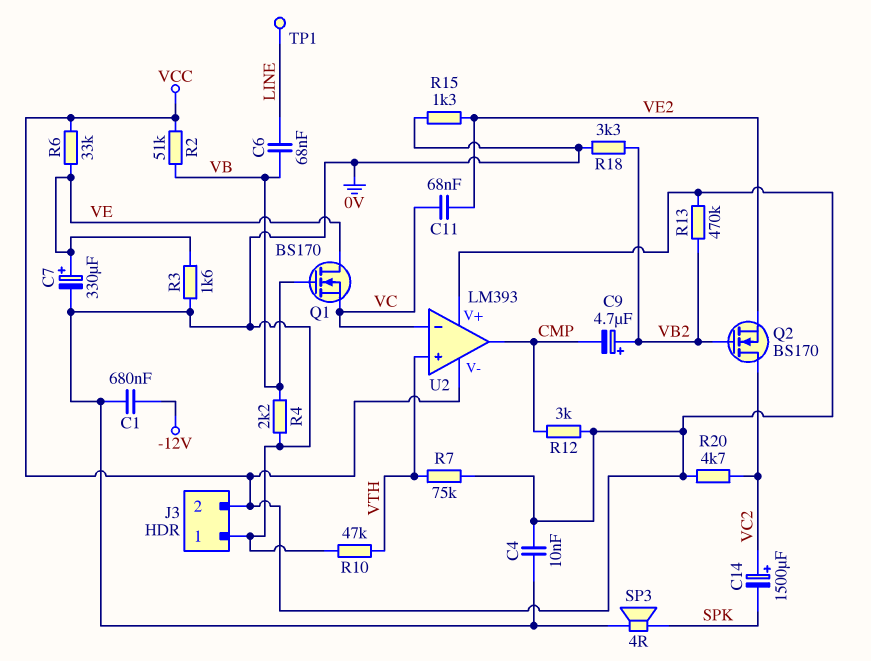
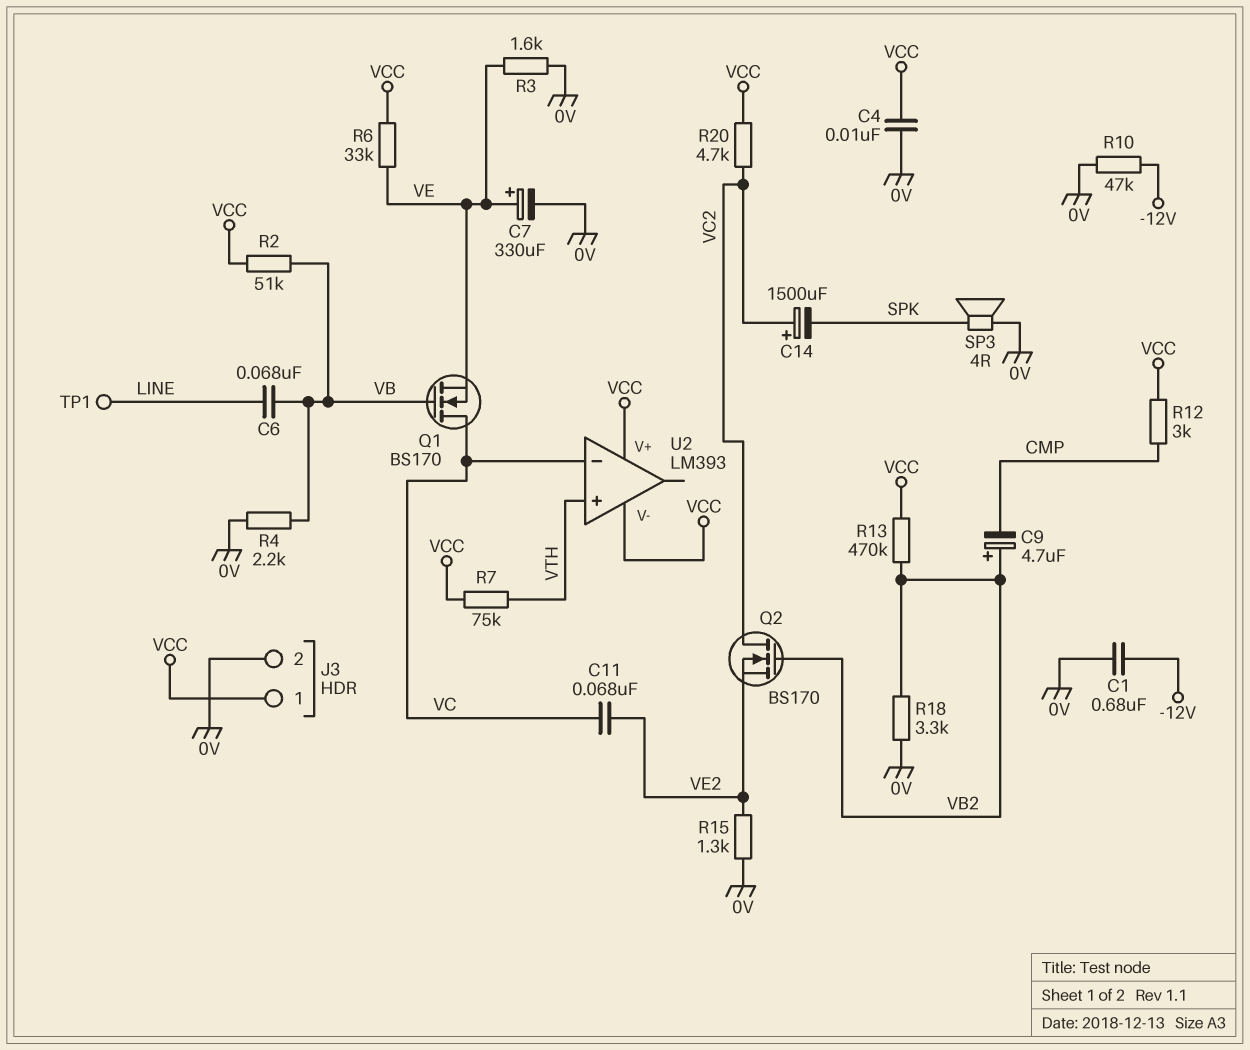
J3 pin 1: 0V -> VCC
J3 pin 2: VCC -> 0V
Q1: NMOS BS170 (G VB, D VE, S VC) -> NMOS BS170 (G VB, D VC, S VE)
R10: 47k (0V, VTH) -> 47k (-12V, 0V)
U2 pin out: CMP -> none

